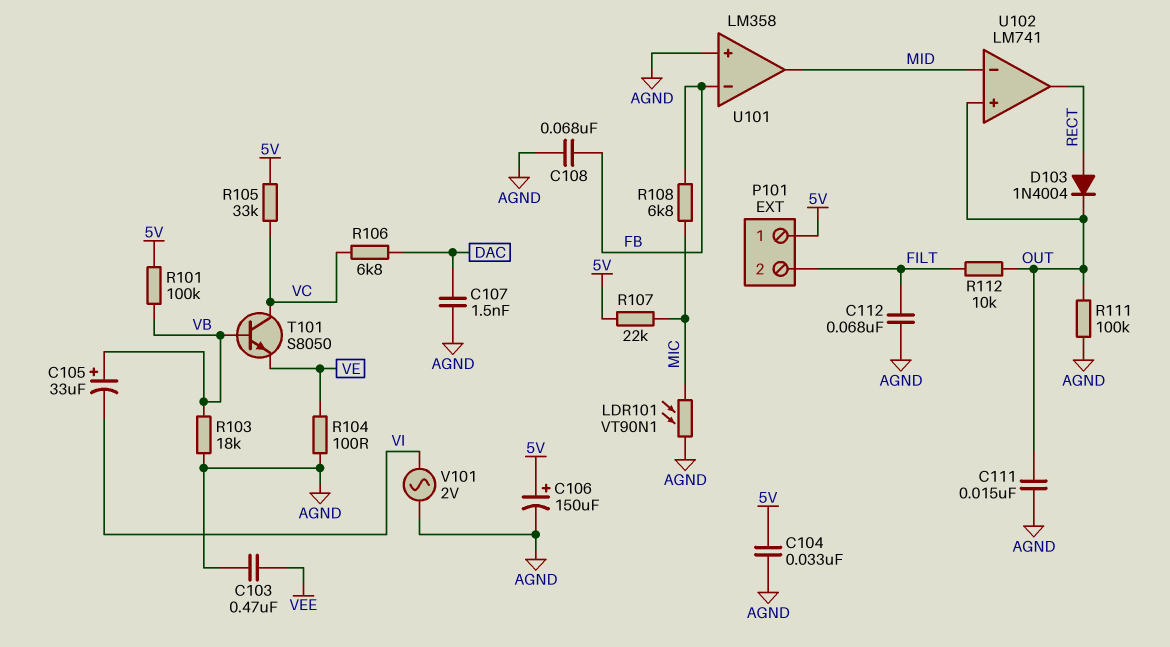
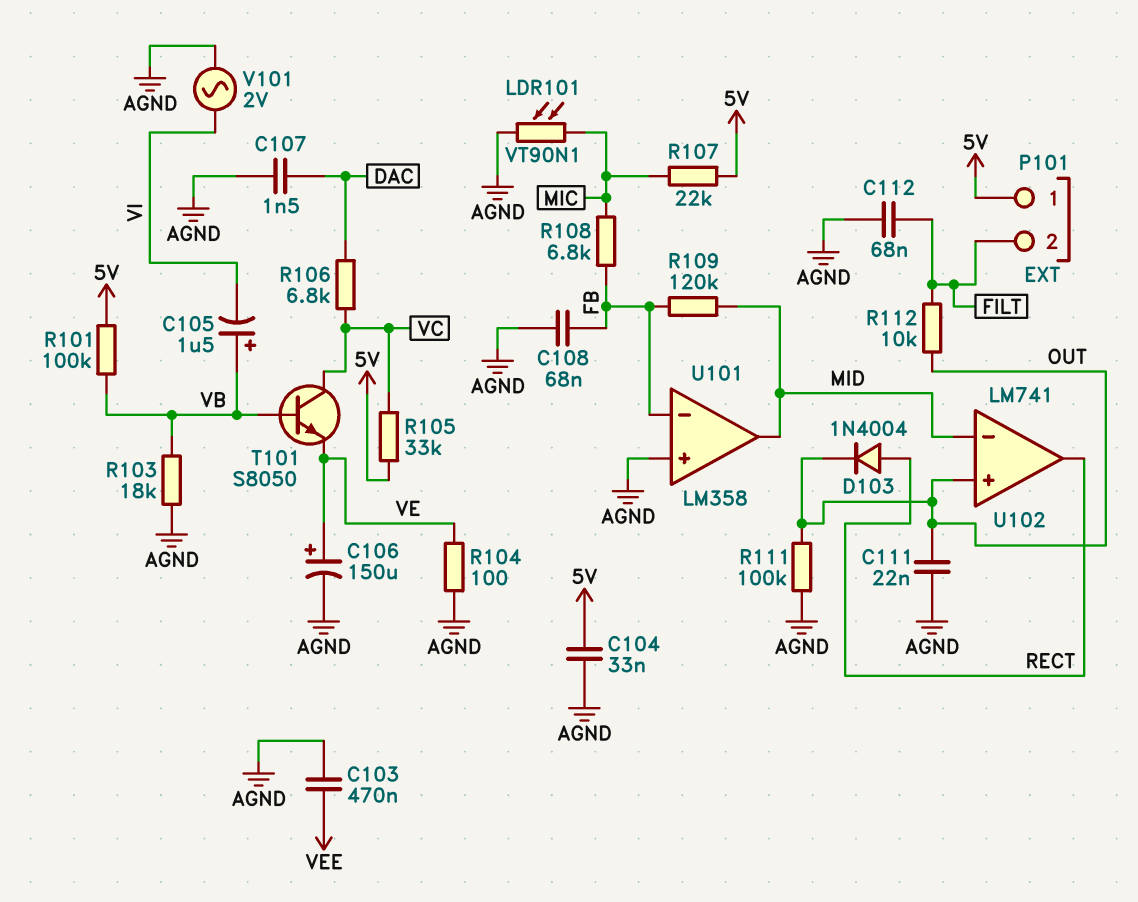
C105: 33uF (plus VB, minus VI) -> 1.5uF (plus VB, minus VI)
C106: 150uF (plus 5V, minus AGND) -> 150uF (plus VE, minus AGND)
C111: 15nF (AGND, OUT) -> 22nF (AGND, OUT)
R109: none -> 120k (FB, MID)

